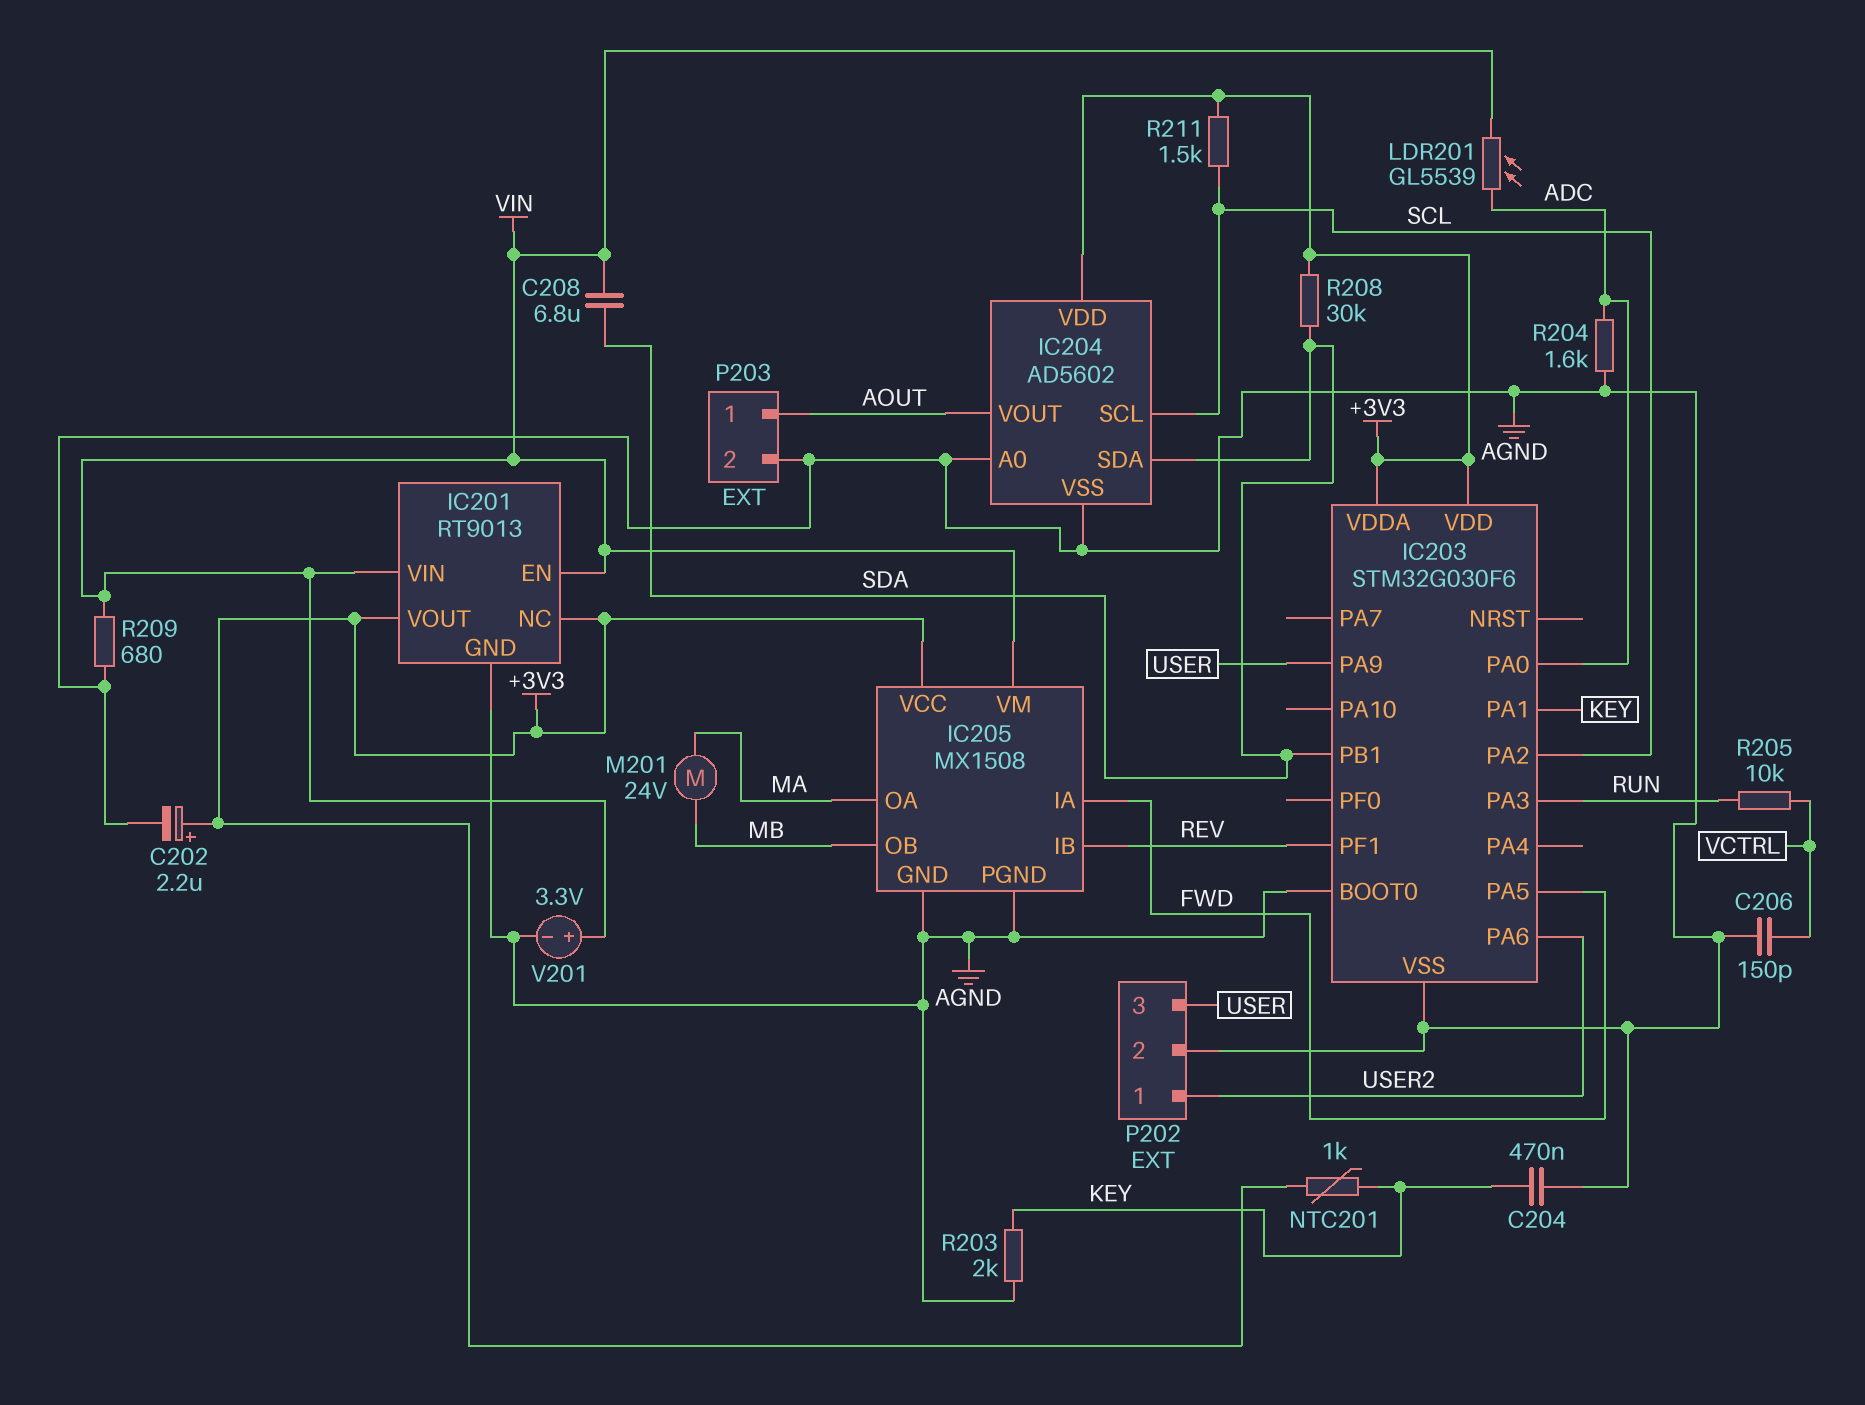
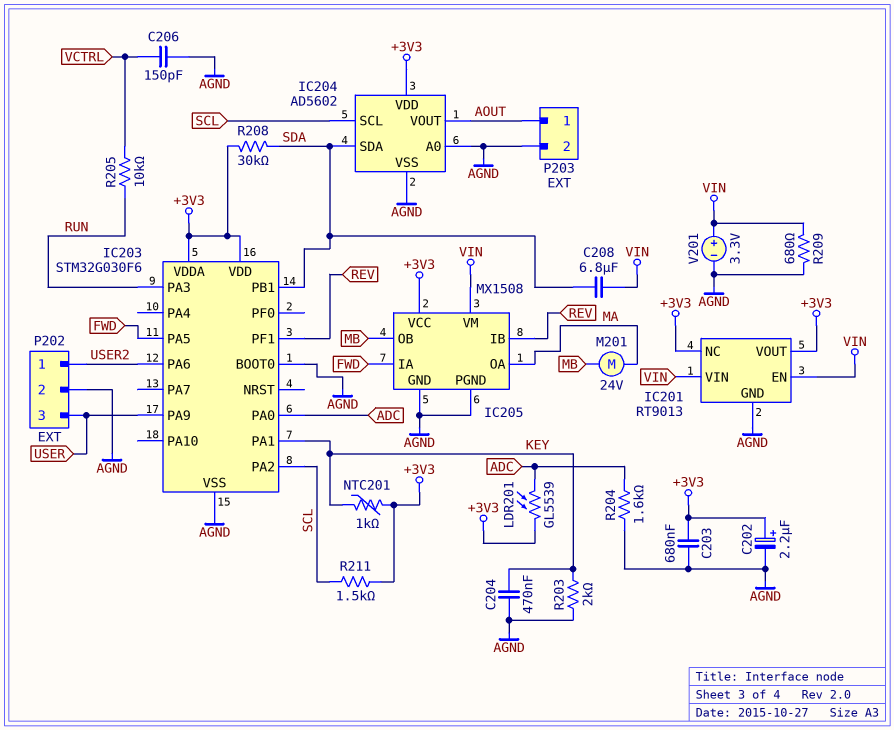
C203: none -> 680nF (+3V3, AGND)
LDR201: GL5539 (ADC, VIN) -> GL5539 (+3V3, ADC)

